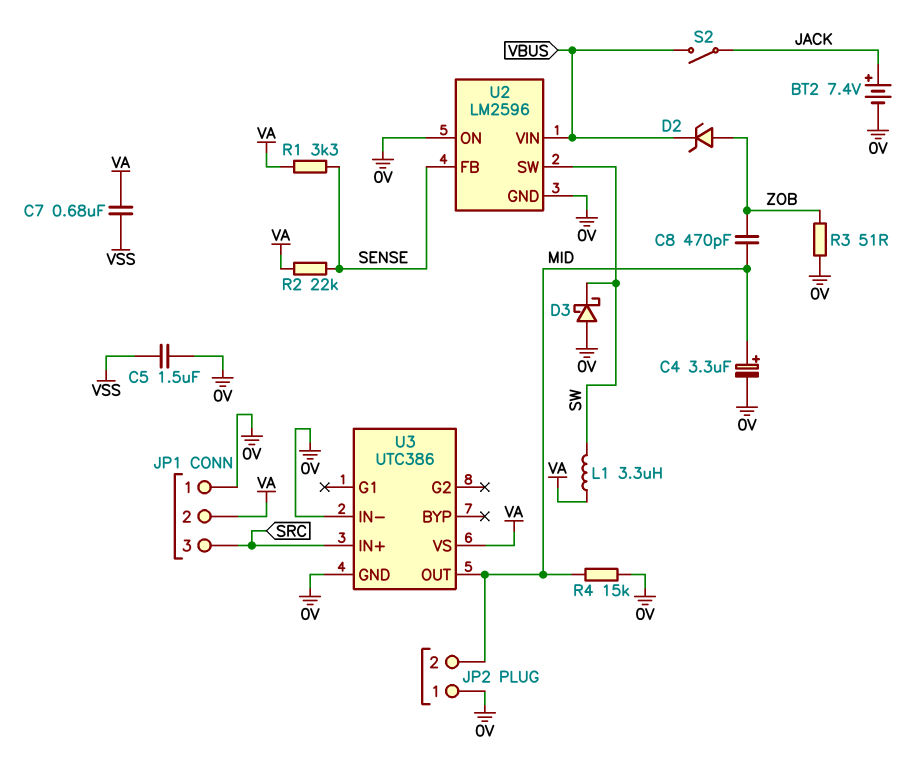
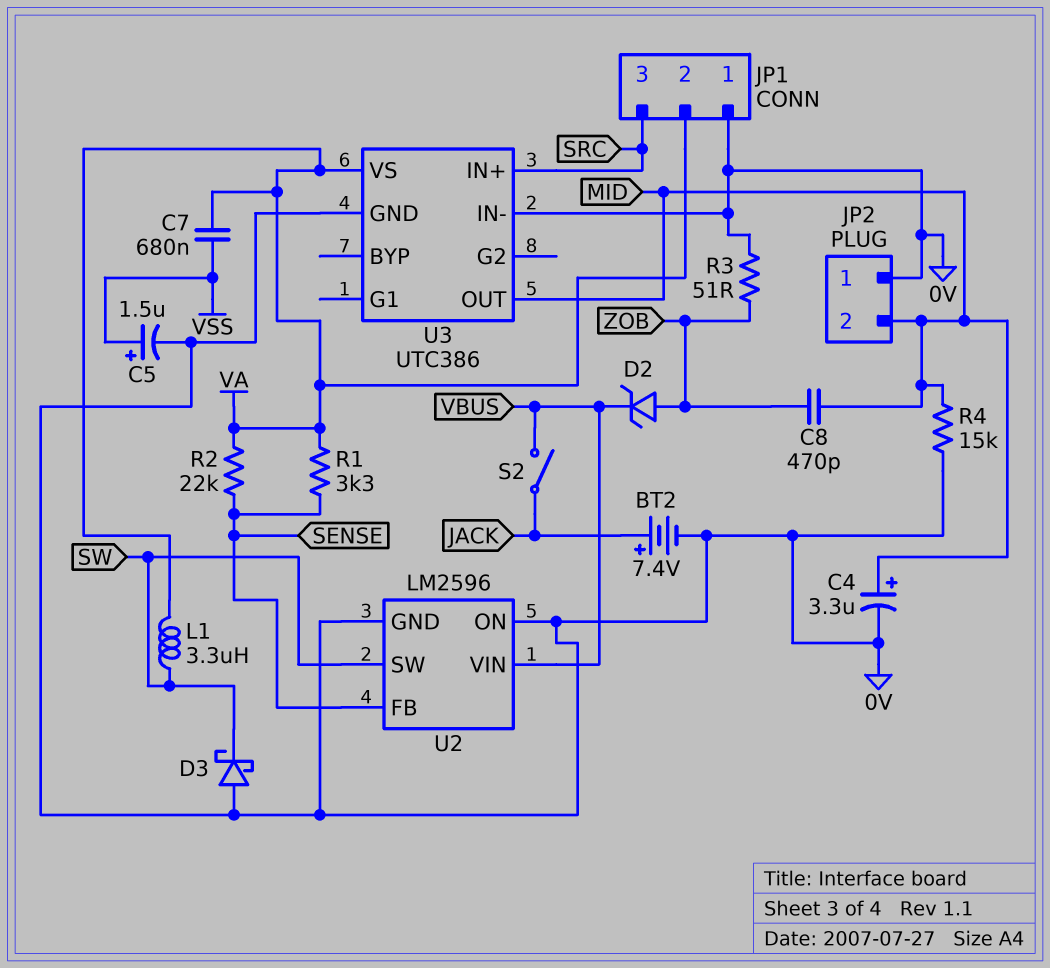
C5: 1.5uF (0V, VSS) -> 1.5uF (plus VSS, minus 0V)

